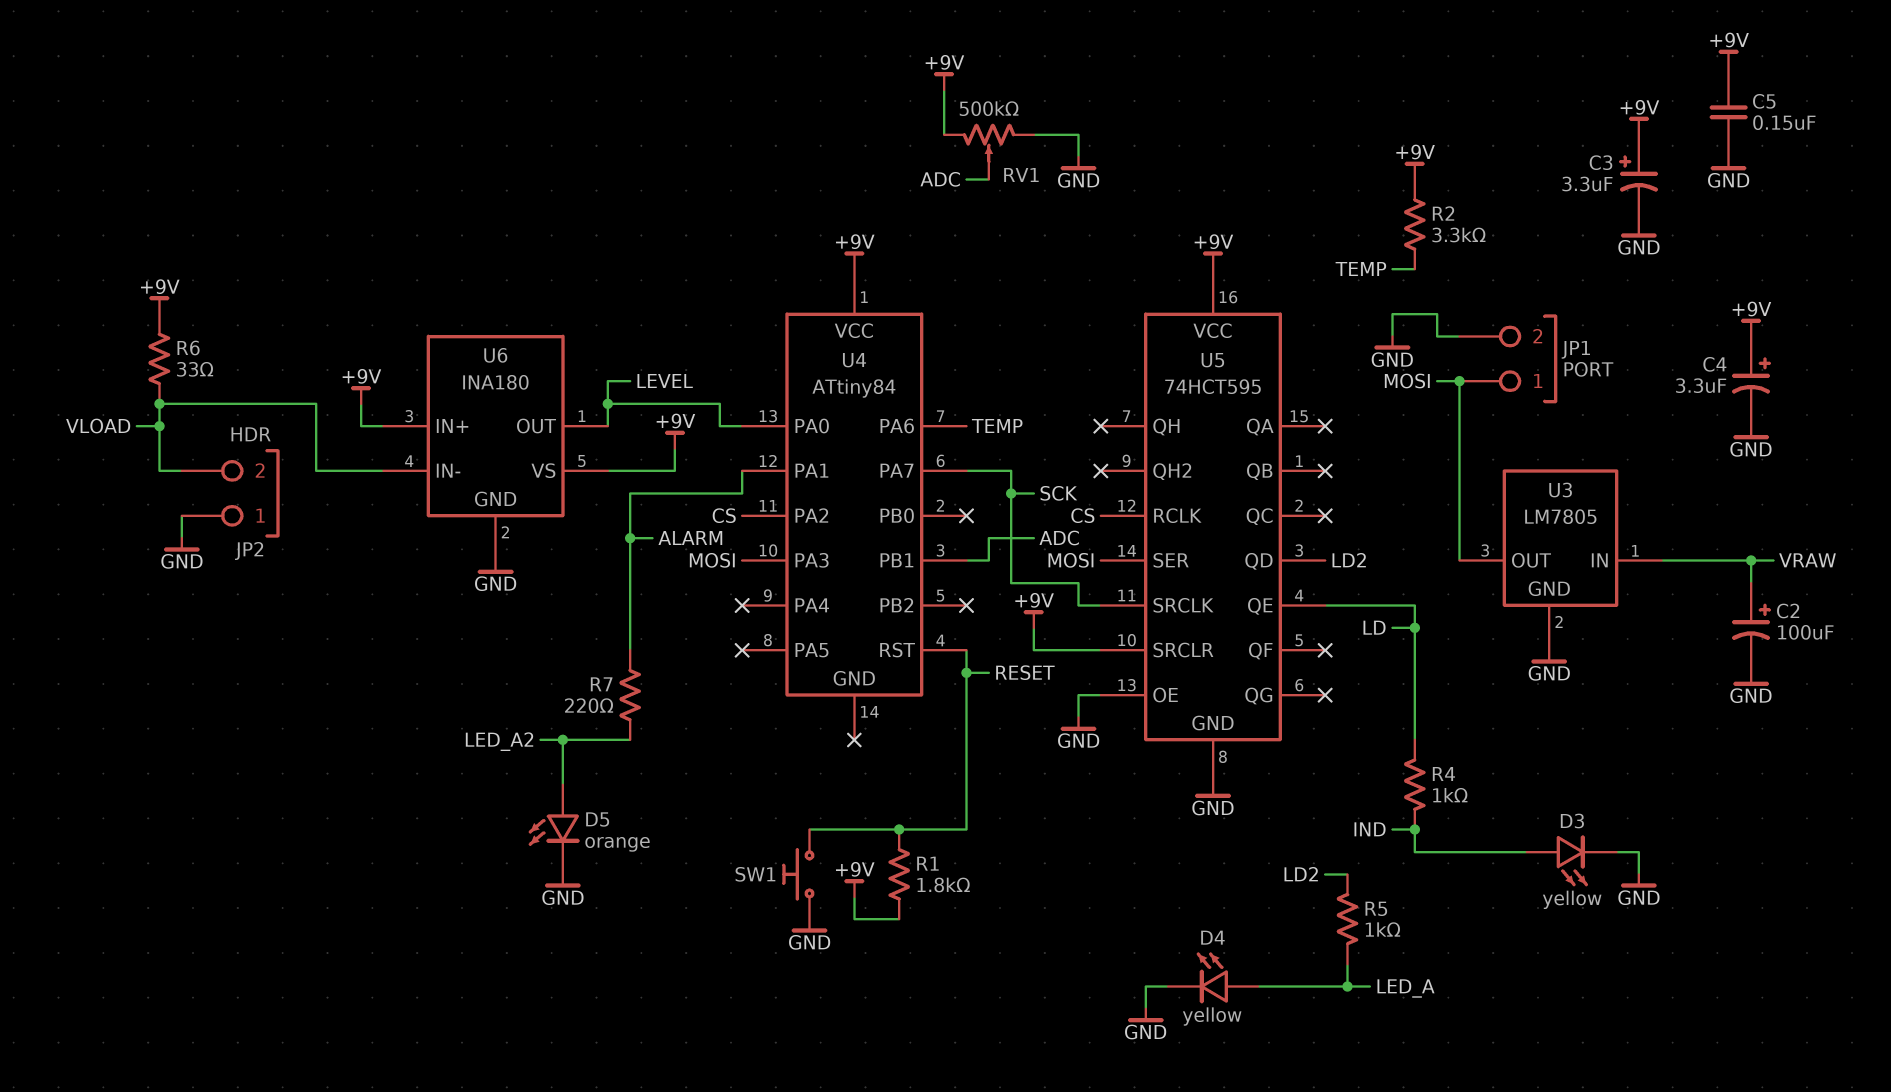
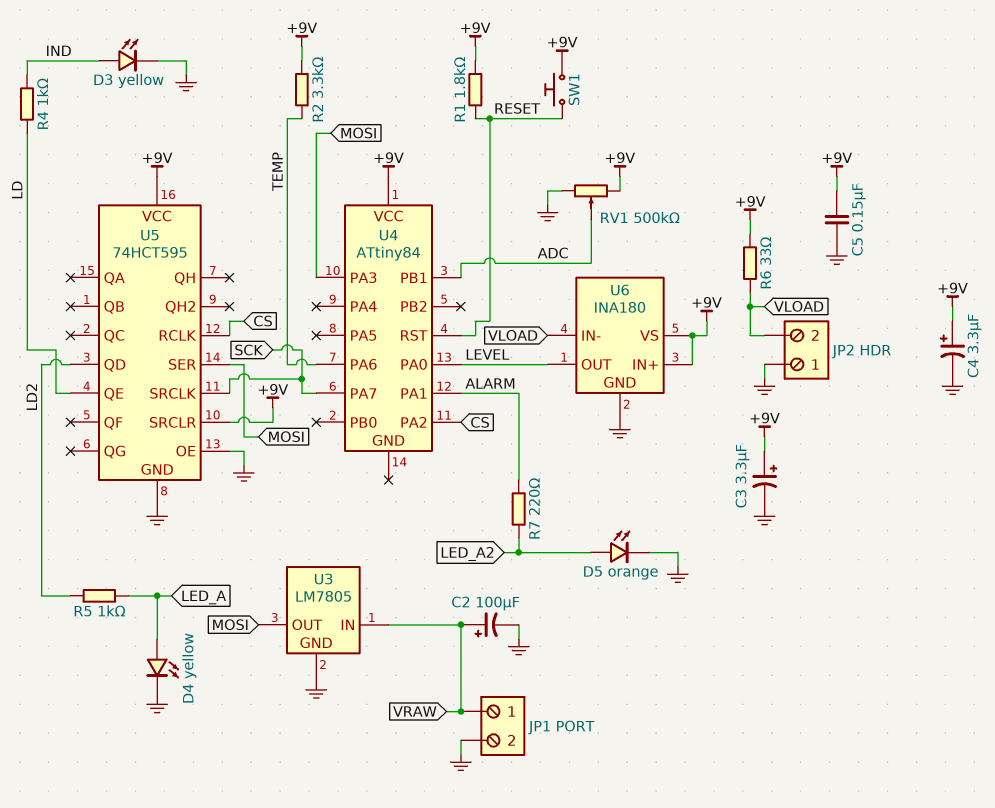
JP1 pin 1: MOSI -> VRAW
SW1: button (GND, RESET) -> button (+9V, RESET)

